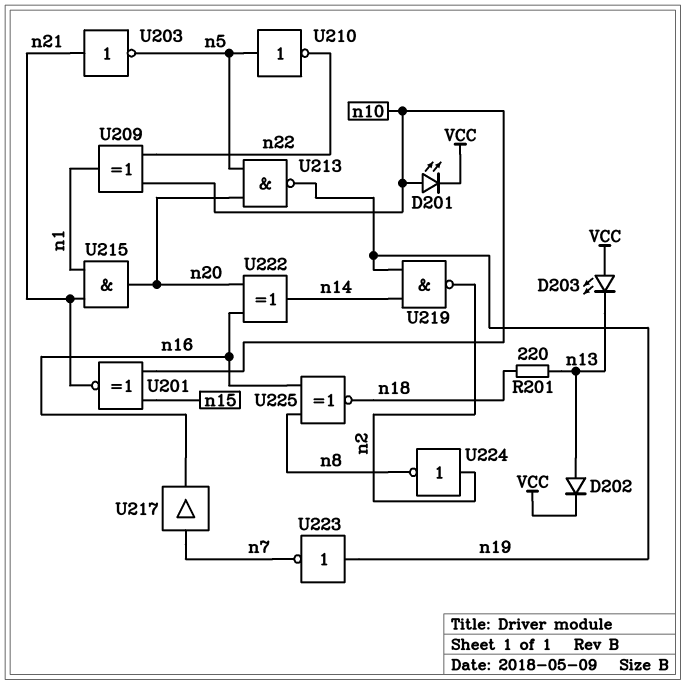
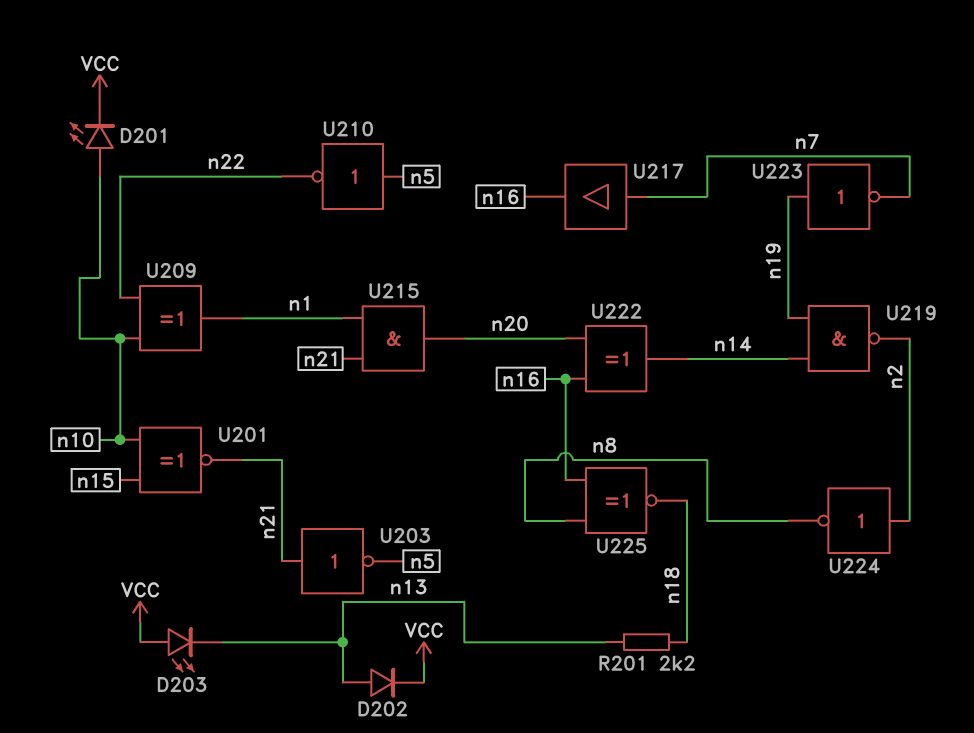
R201: 220 (n13, n18) -> 2.2k (n13, n18)
U213: NAND (in n5, in n20, out n19) -> none

